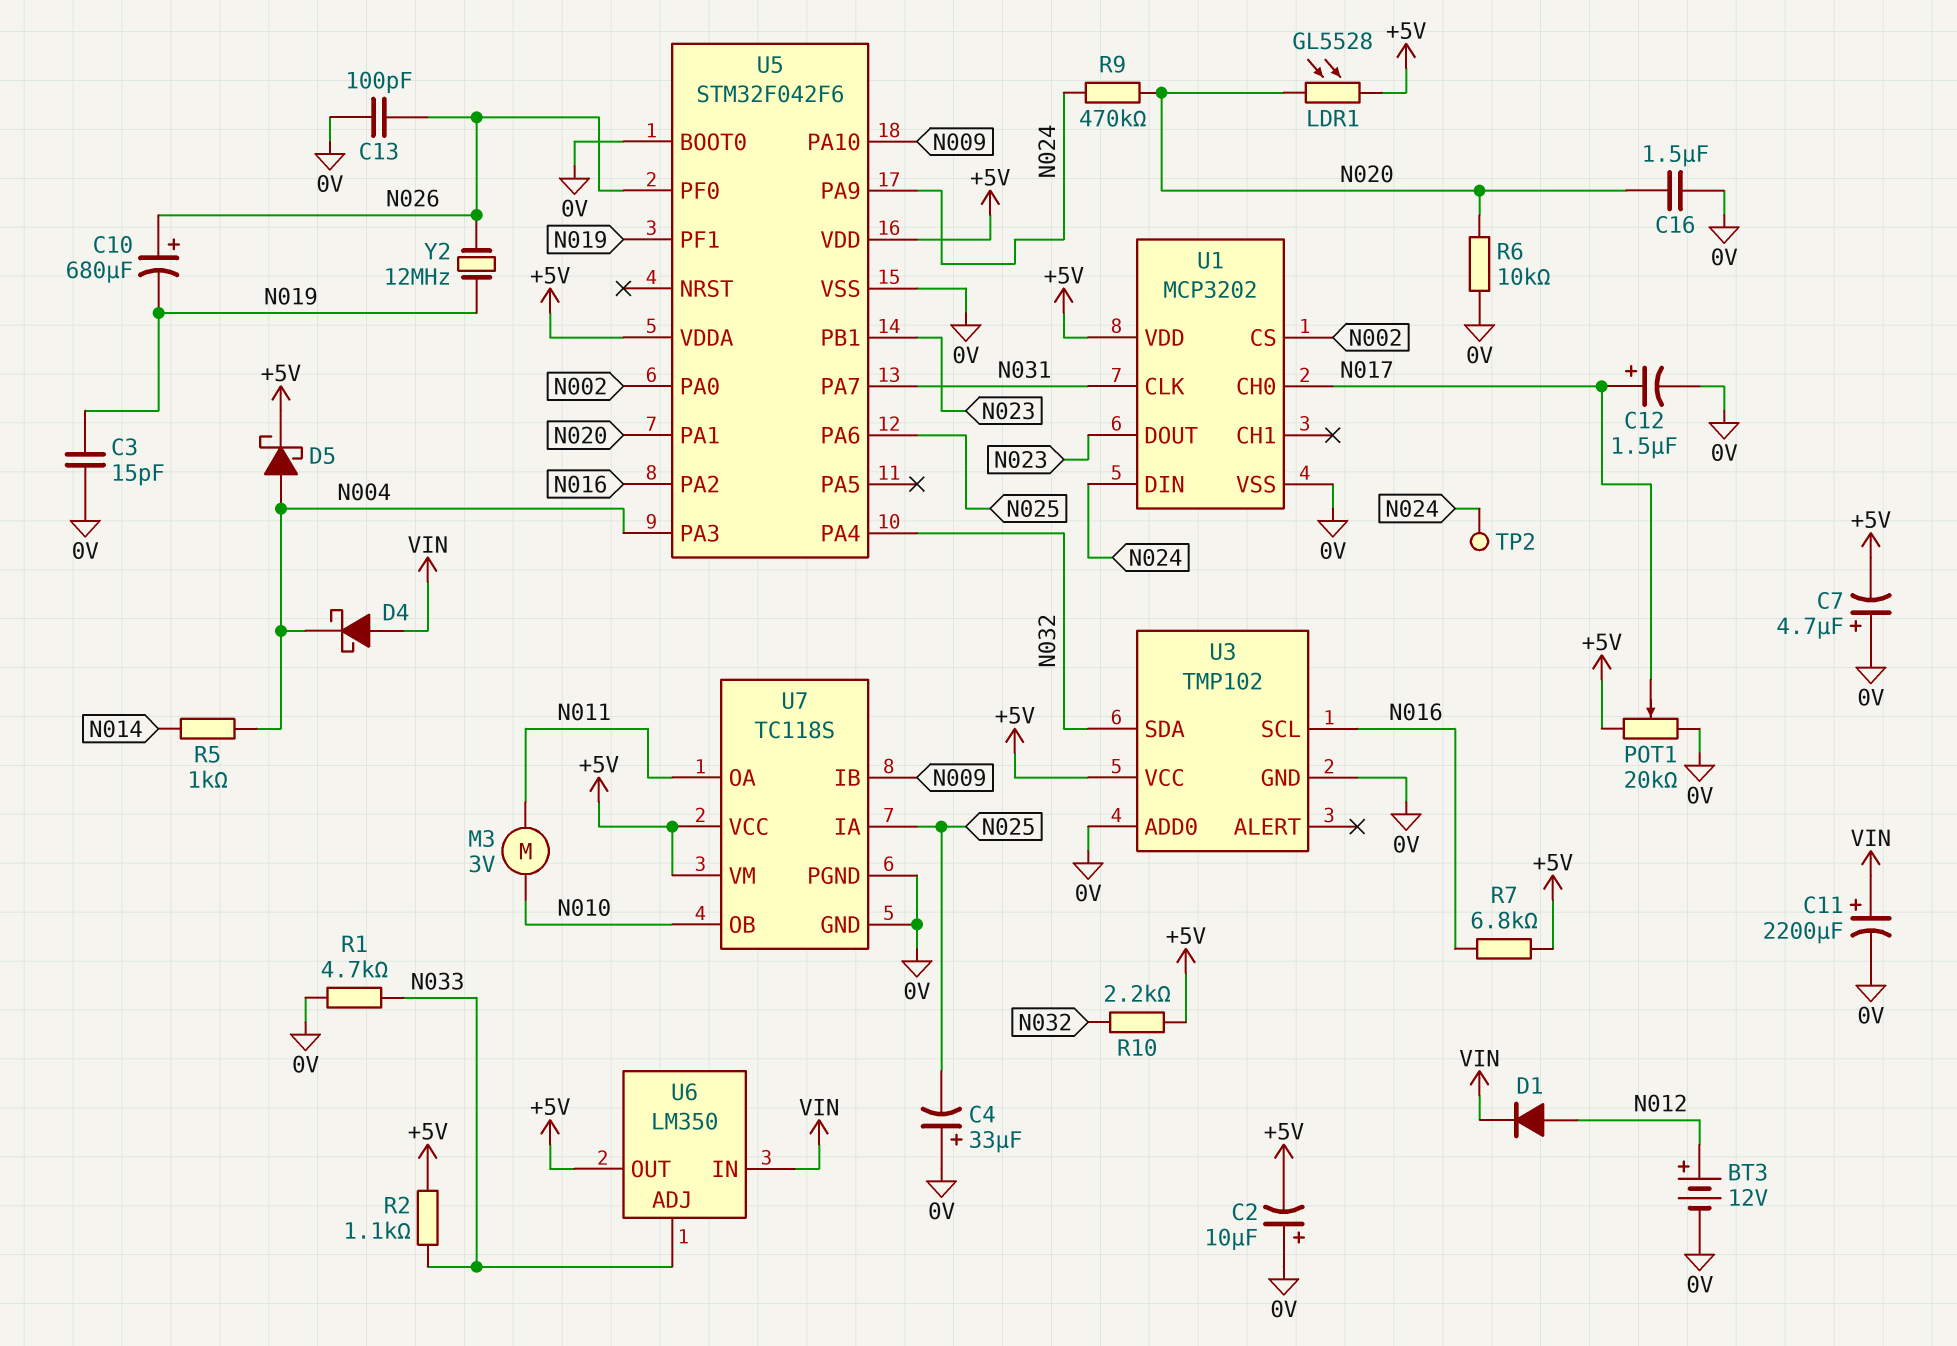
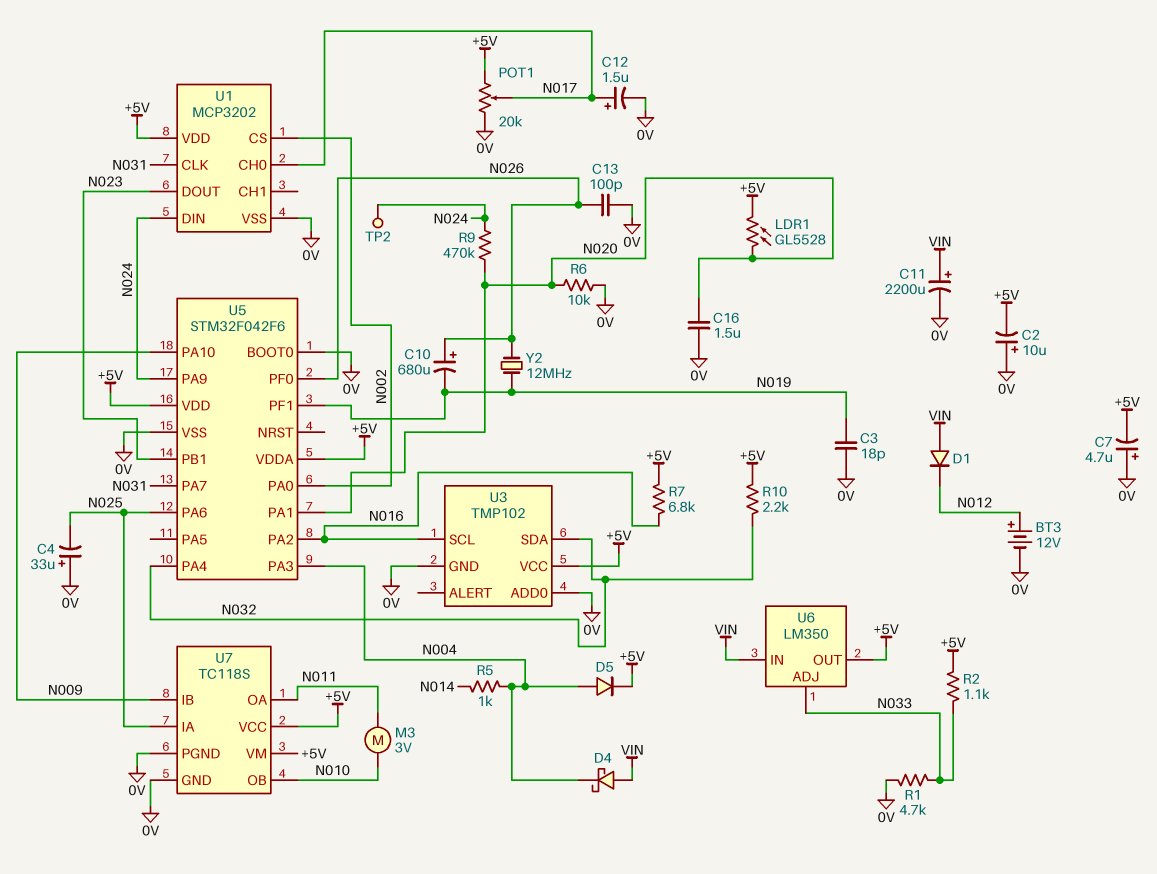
C3: 15pF (0V, N019) -> 18pF (0V, N019)
D1: diode (A N012, K VIN) -> diode (A VIN, K N012)
D5: schottky (A N004, K +5V) -> diode (A N004, K +5V)

